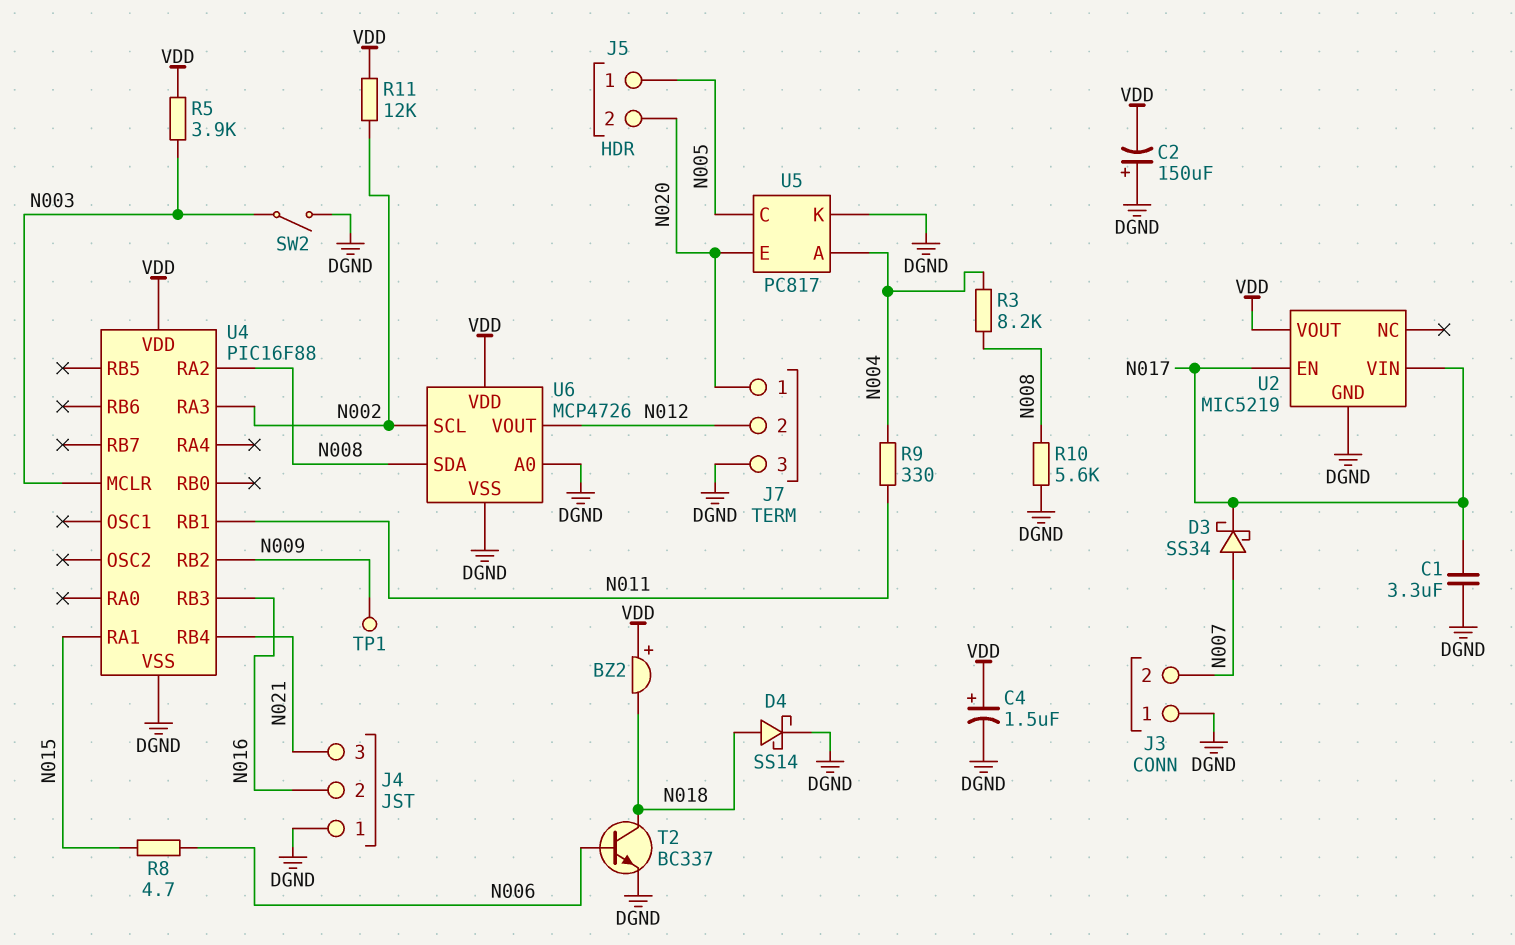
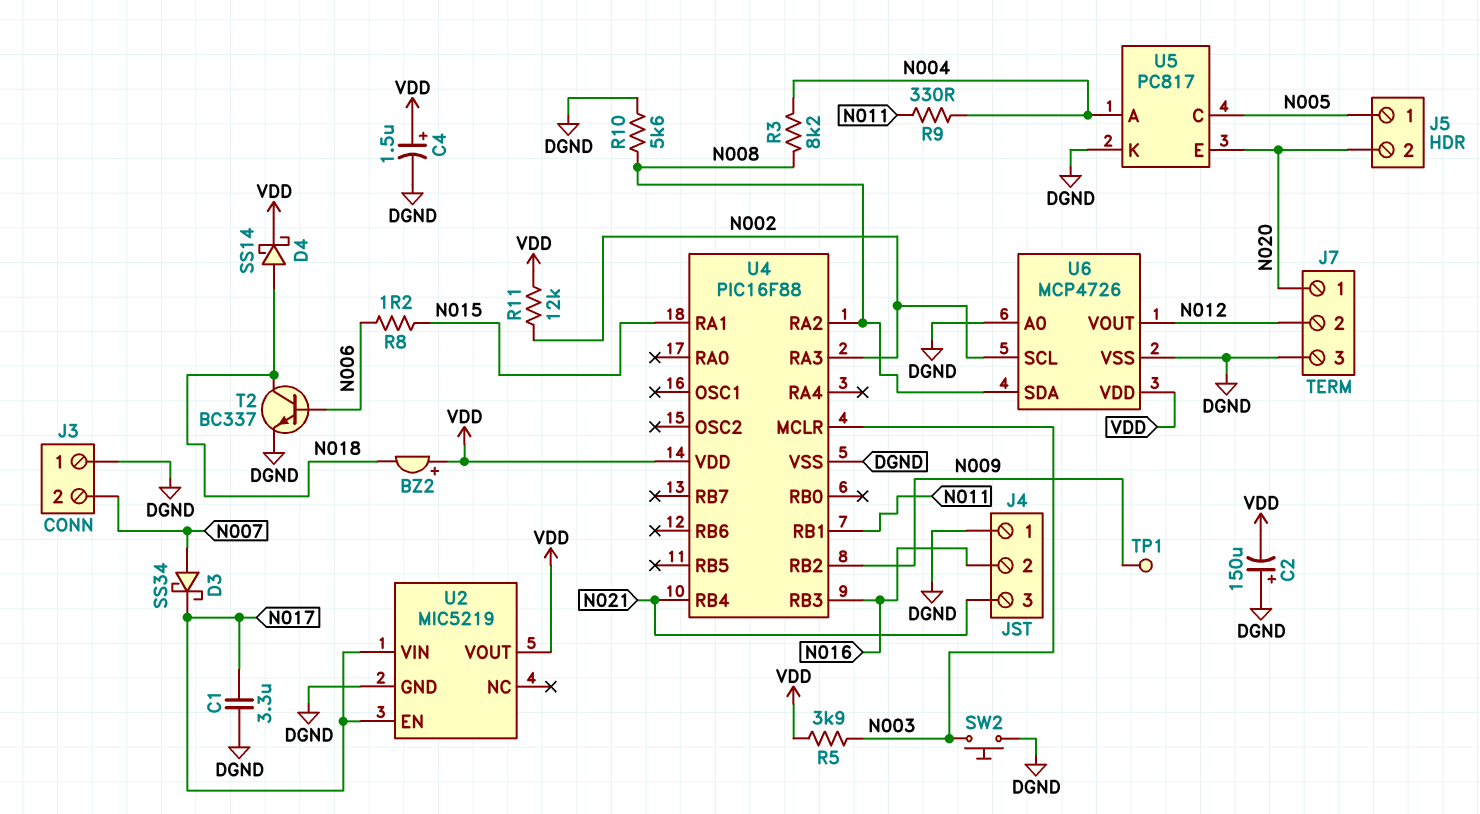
D4: schottky SS14 (A N018, K DGND) -> schottky SS14 (A N018, K VDD)
R8: 4.7 (N006, N015) -> 1.2 (N006, N015)
SW2: switch (DGND, N003) -> button (DGND, N003)

